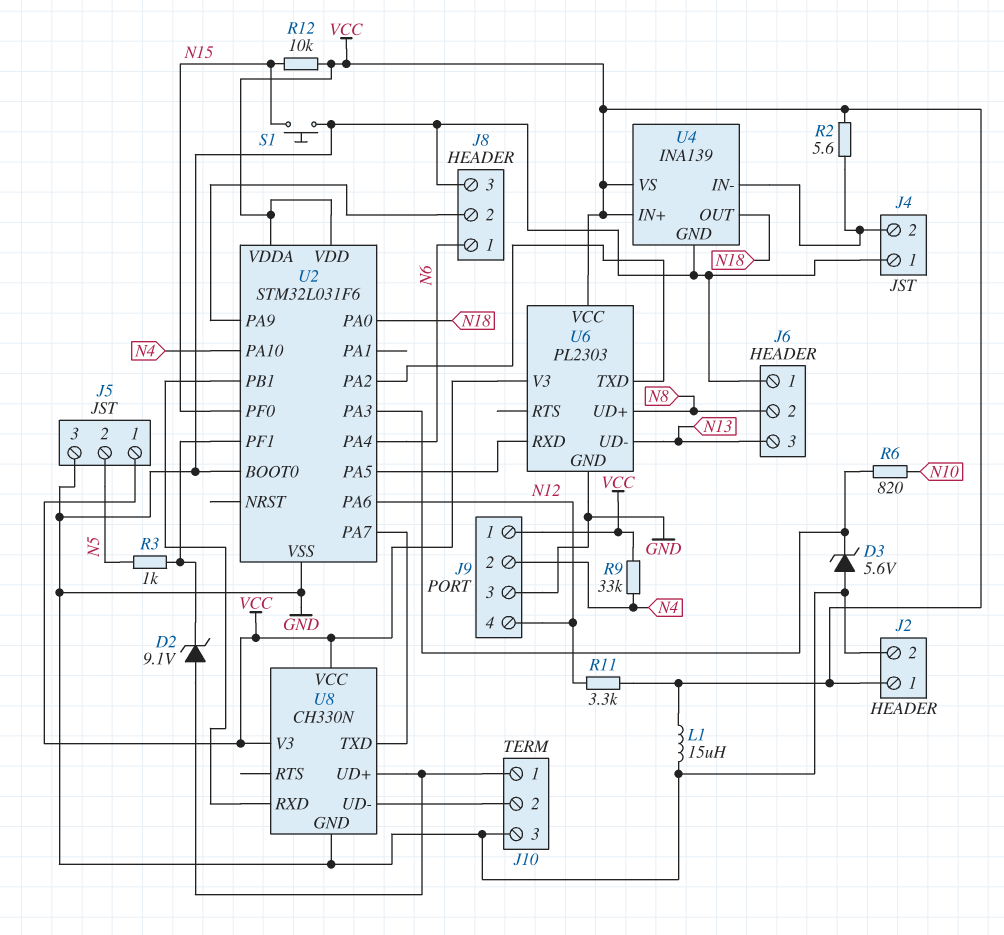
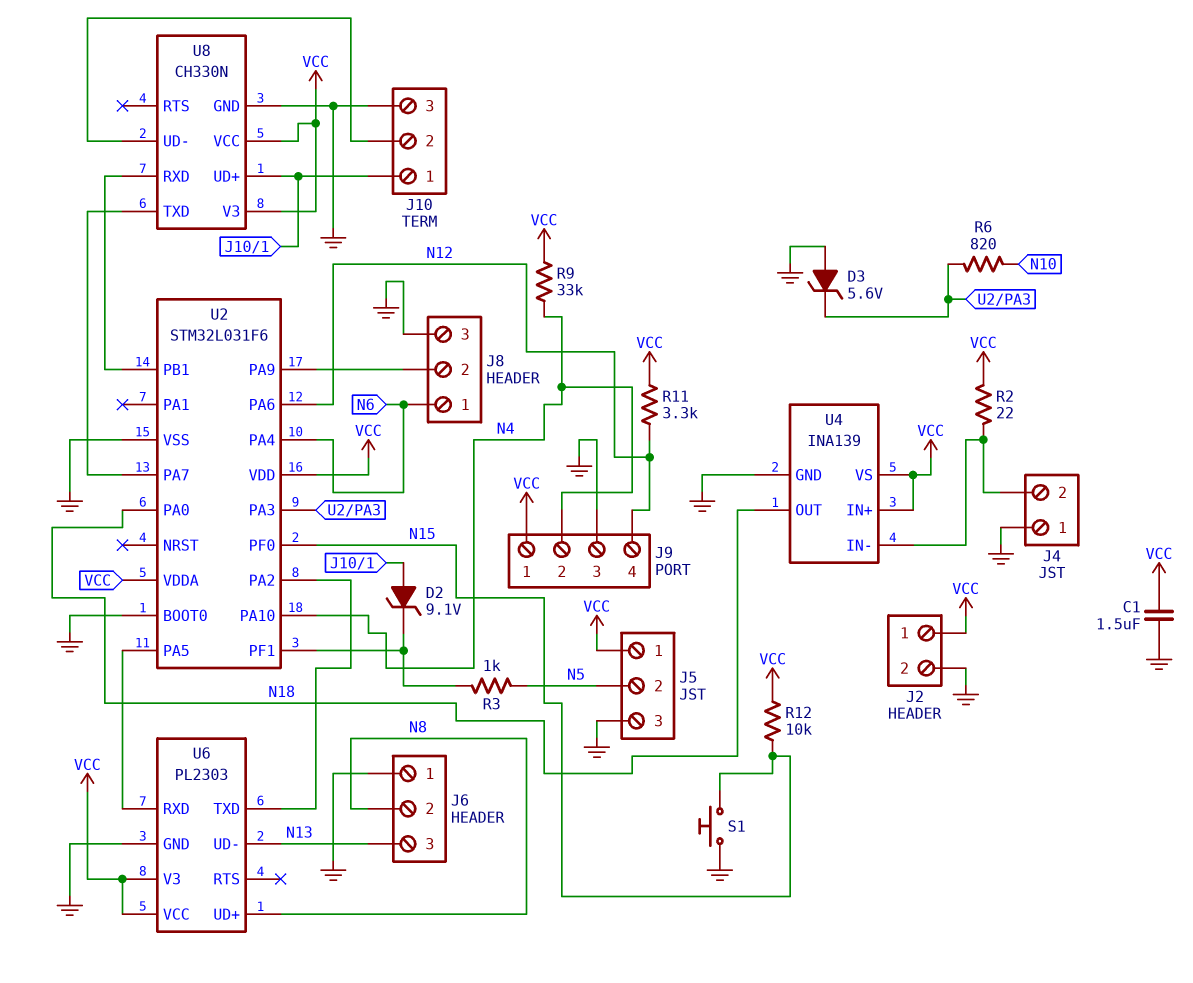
C1: none -> 1.5uF (GND, VCC)
L1: 15uH (GND, VCC) -> none
R2: 5.6 (J4/2, VCC) -> 22 (J4/2, VCC)

